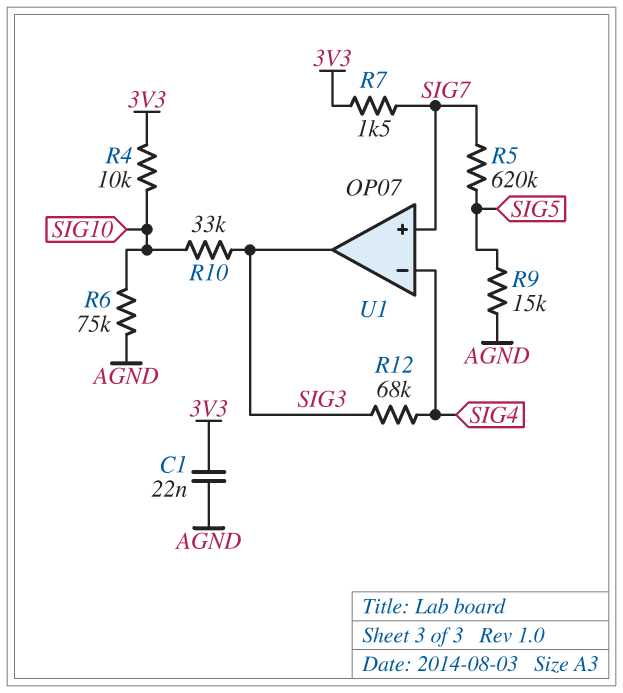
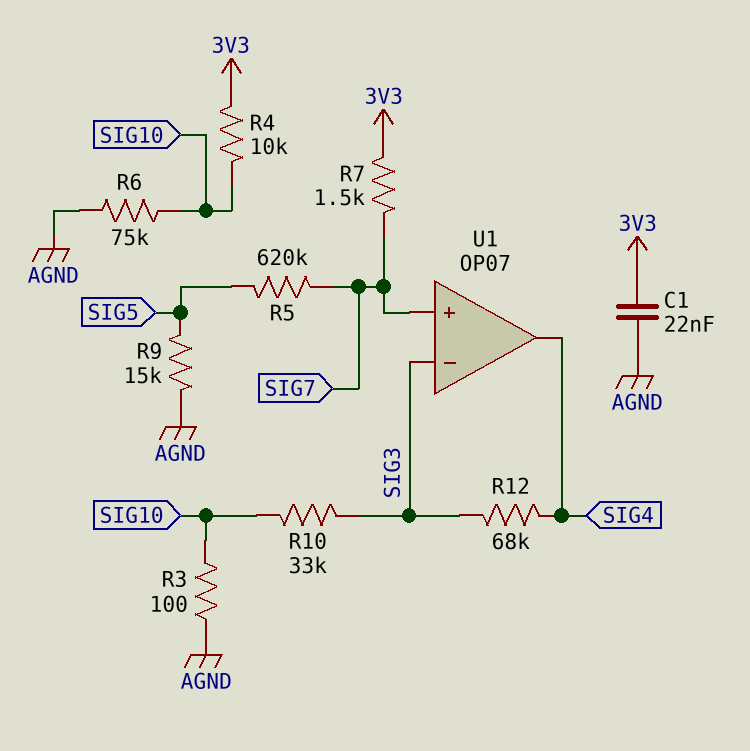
R3: none -> 100 (AGND, SIG10)
U1 pin in-: SIG4 -> SIG3
U1 pin out: SIG3 -> SIG4

